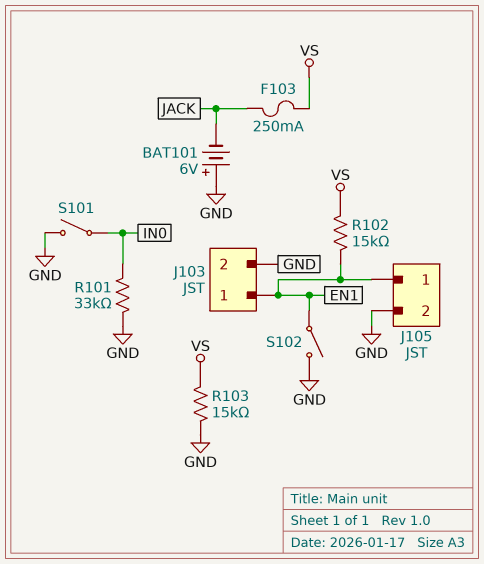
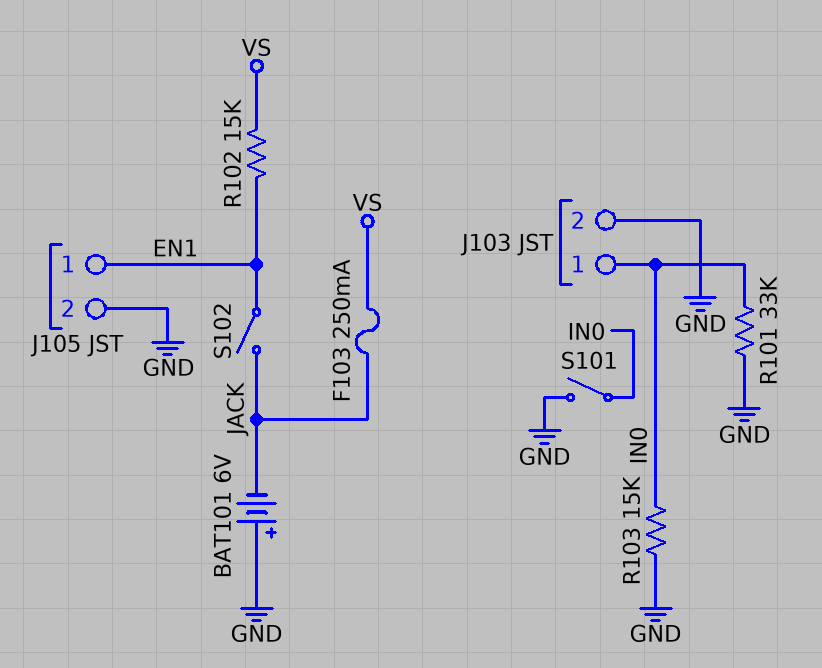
J103 pin 1: EN1 -> IN0
R103: 15k (GND, VS) -> 15k (GND, IN0)
S102: switch (EN1, GND) -> switch (EN1, JACK)

